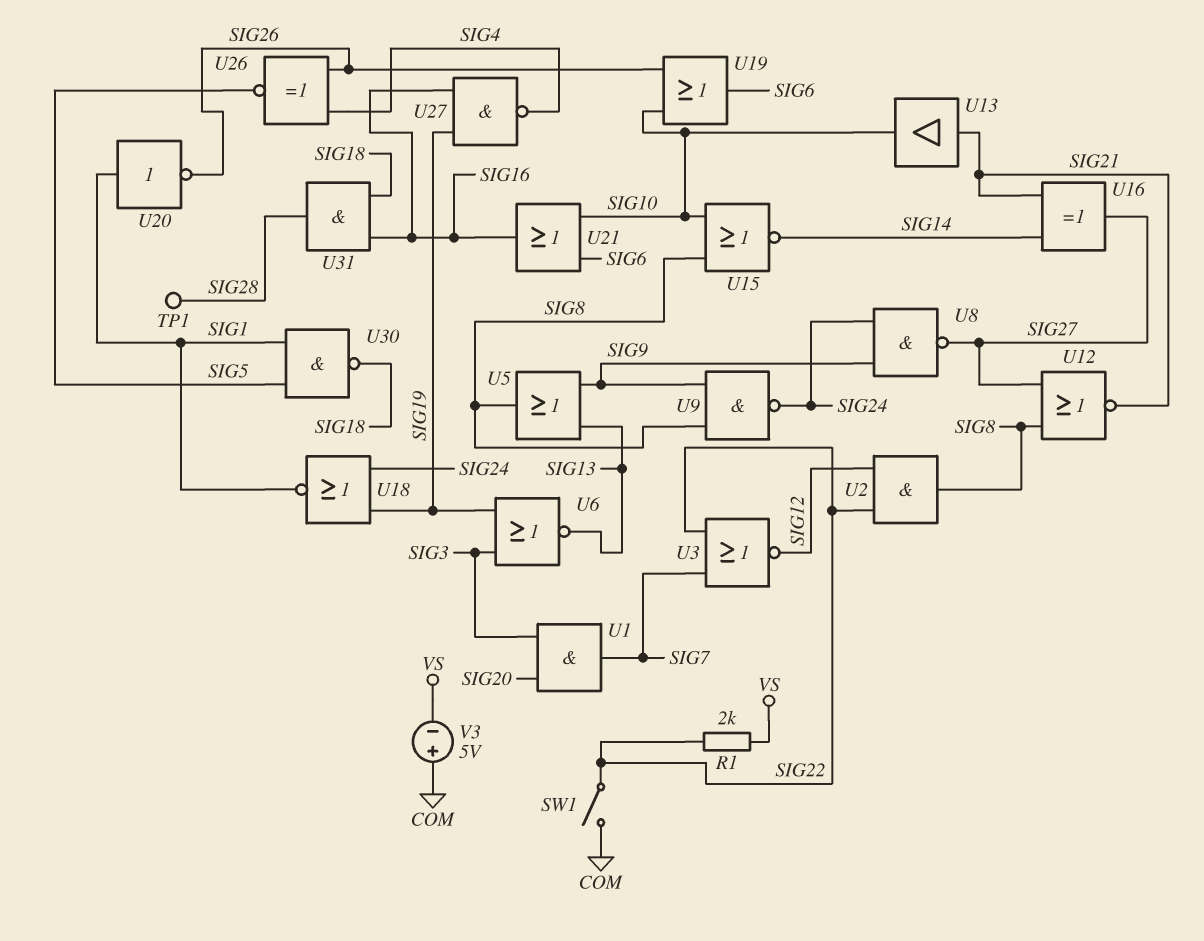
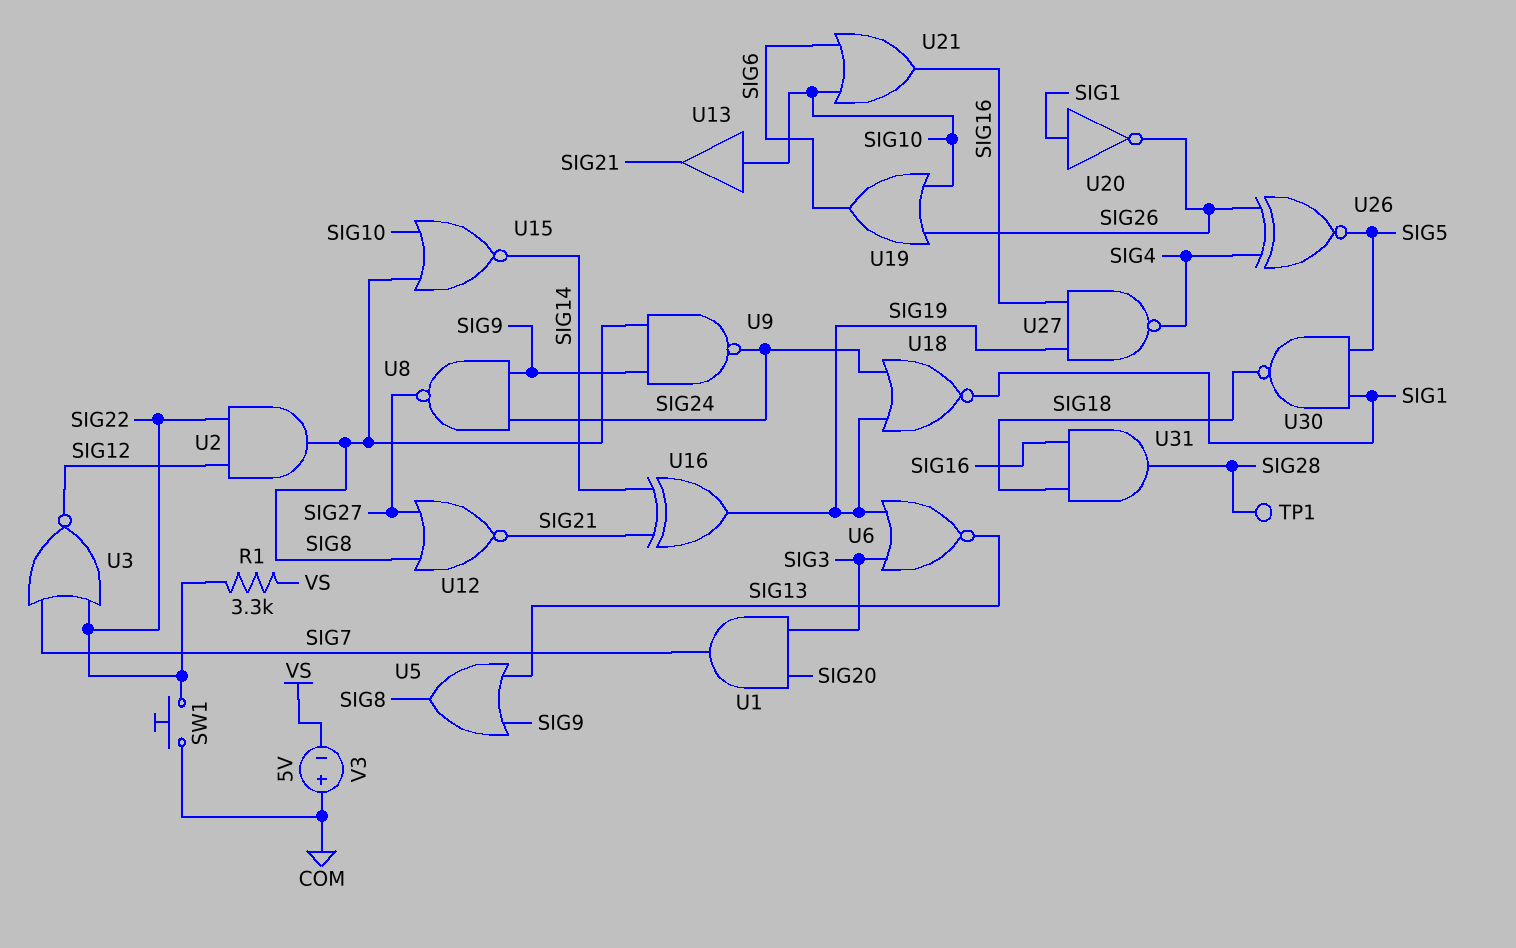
R1: 2k (SIG22, VS) -> 3.3k (SIG22, VS)
SW1: switch (COM, SIG22) -> button (COM, SIG22)
U13: buffer (in SIG21, out SIG10) -> buffer (in SIG10, out SIG21)
U16: XOR (in SIG14, in SIG21, out SIG27) -> XOR (in SIG14, in SIG21, out SIG19)

